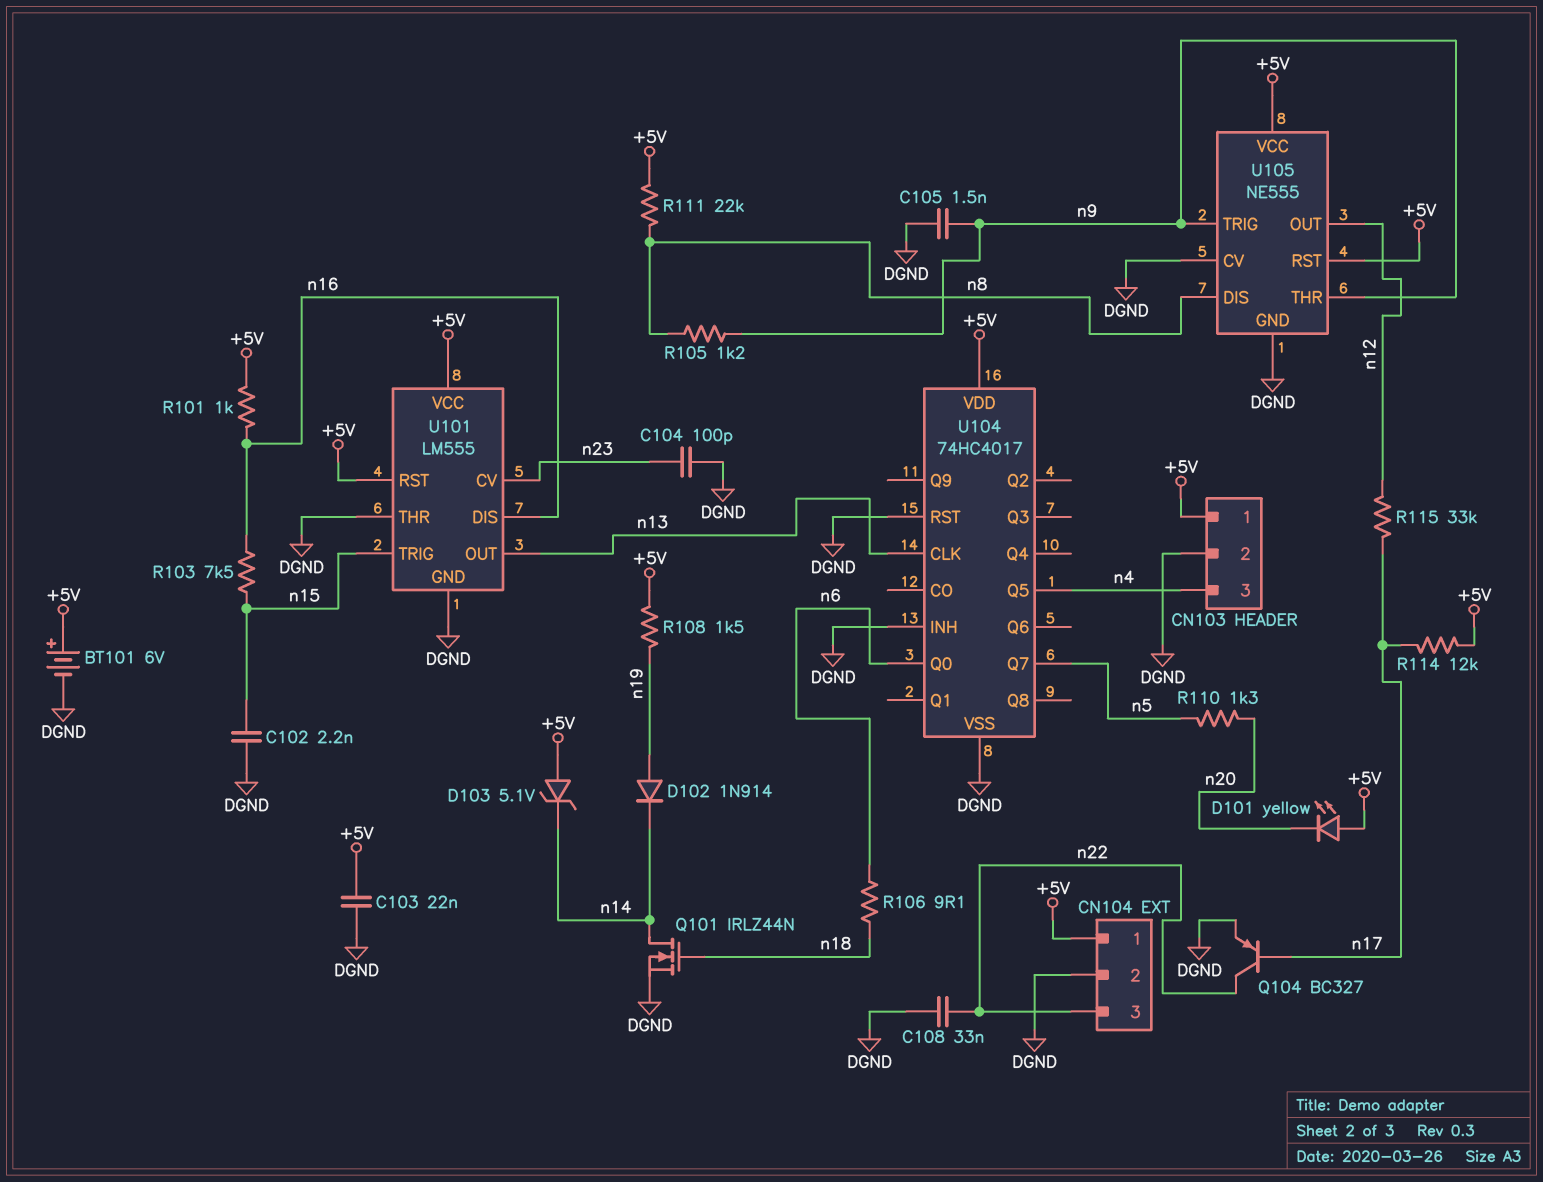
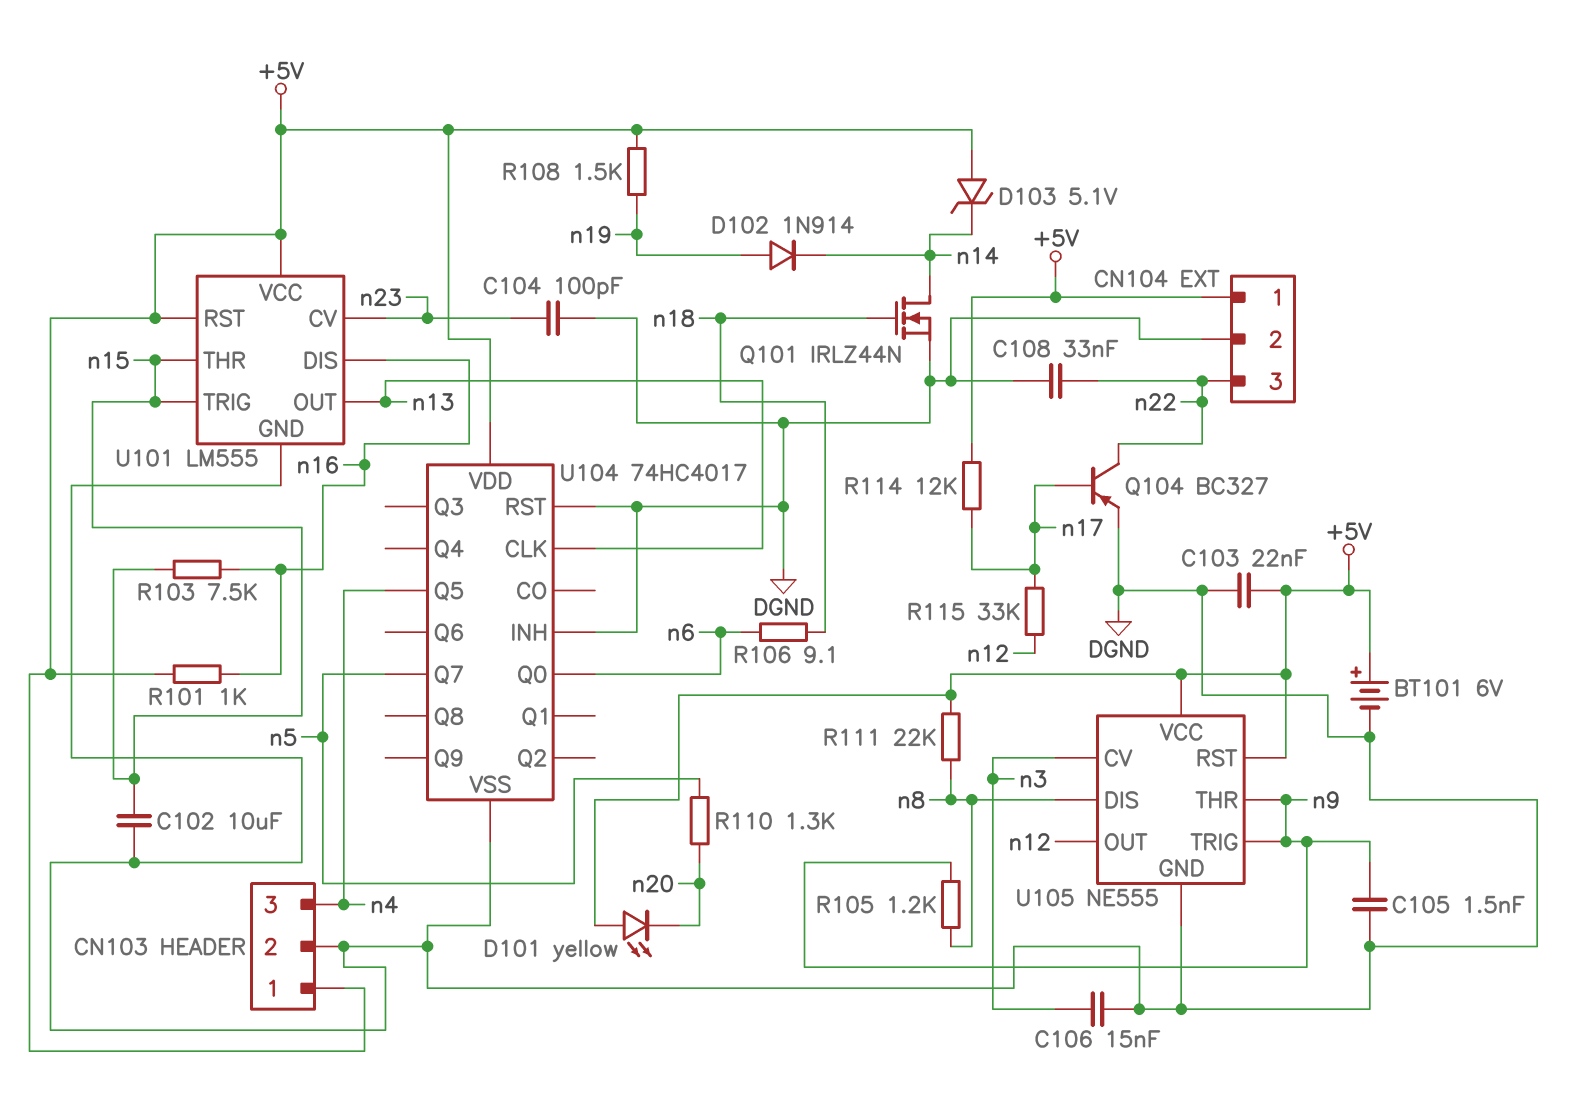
C102: 2.2nF (DGND, n15) -> 10uF (DGND, n15)
C106: none -> 15nF (DGND, n3)
U101 pin THR: DGND -> n15
U105 pin CV: DGND -> n3

